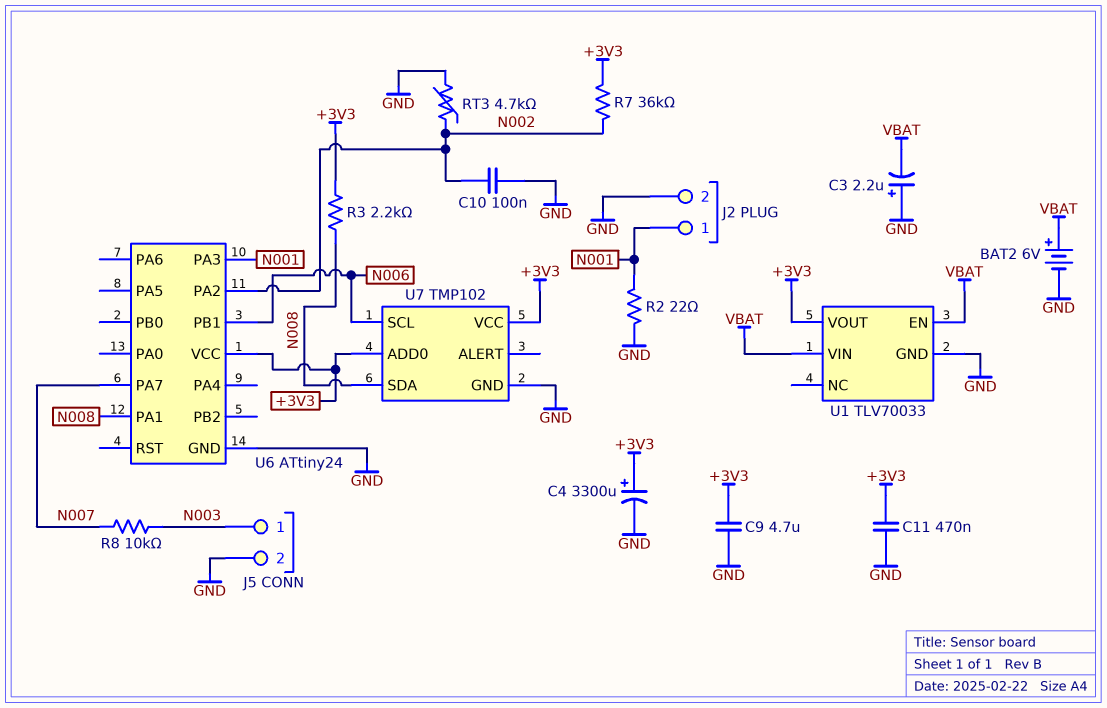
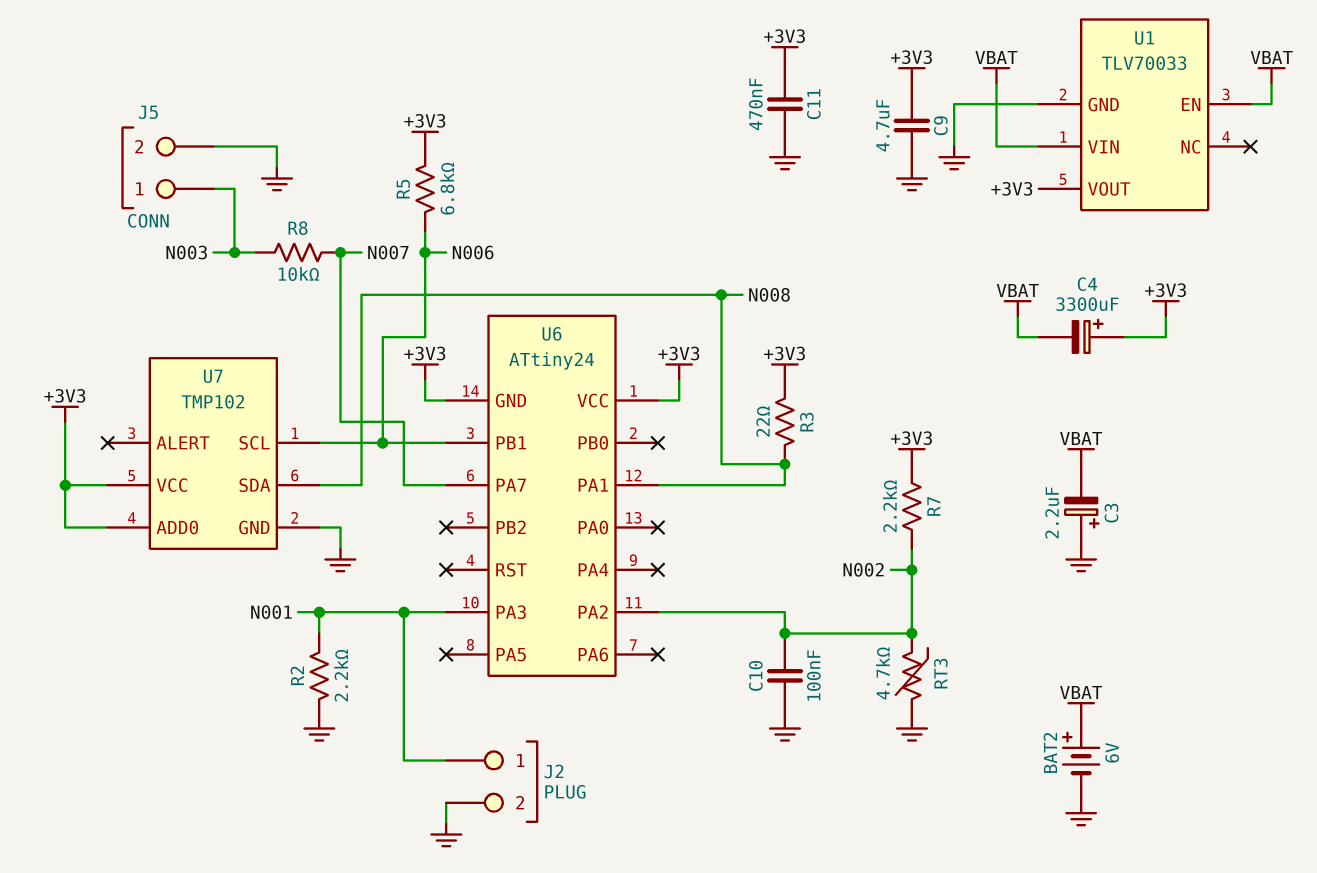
C4: 3300uF (plus +3V3, minus GND) -> 3300uF (plus +3V3, minus VBAT)
R2: 22 (GND, N001) -> 2.2k (GND, N001)
R3: 2.2k (+3V3, N008) -> 22 (+3V3, N008)
R5: none -> 6.8k (+3V3, N006)
R7: 36k (+3V3, N002) -> 2.2k (+3V3, N002)
U6 pin GND: GND -> +3V3

